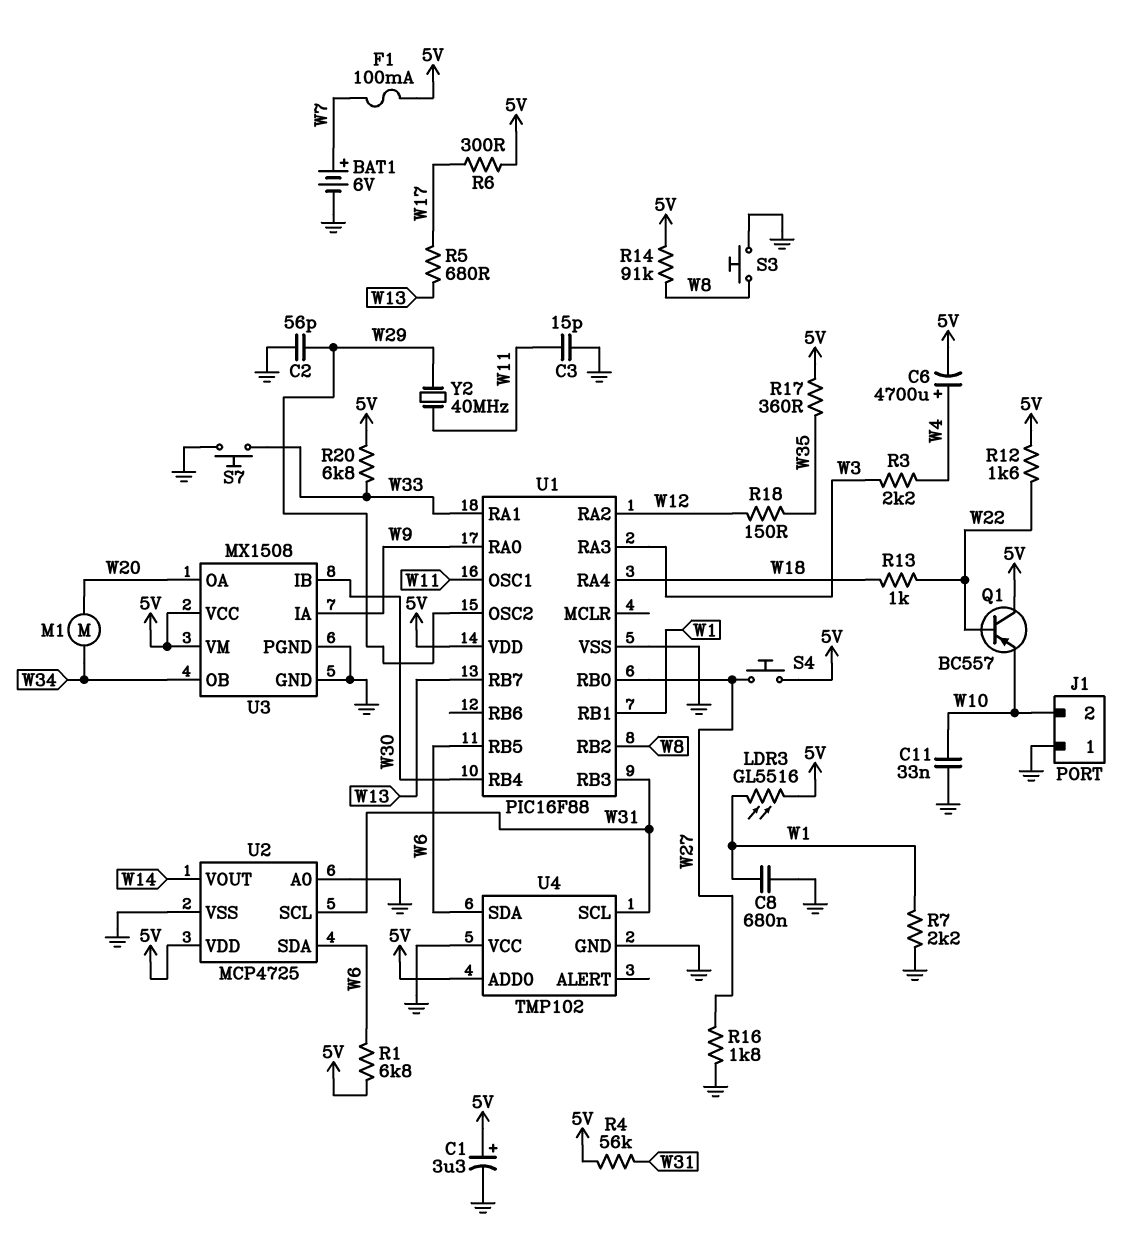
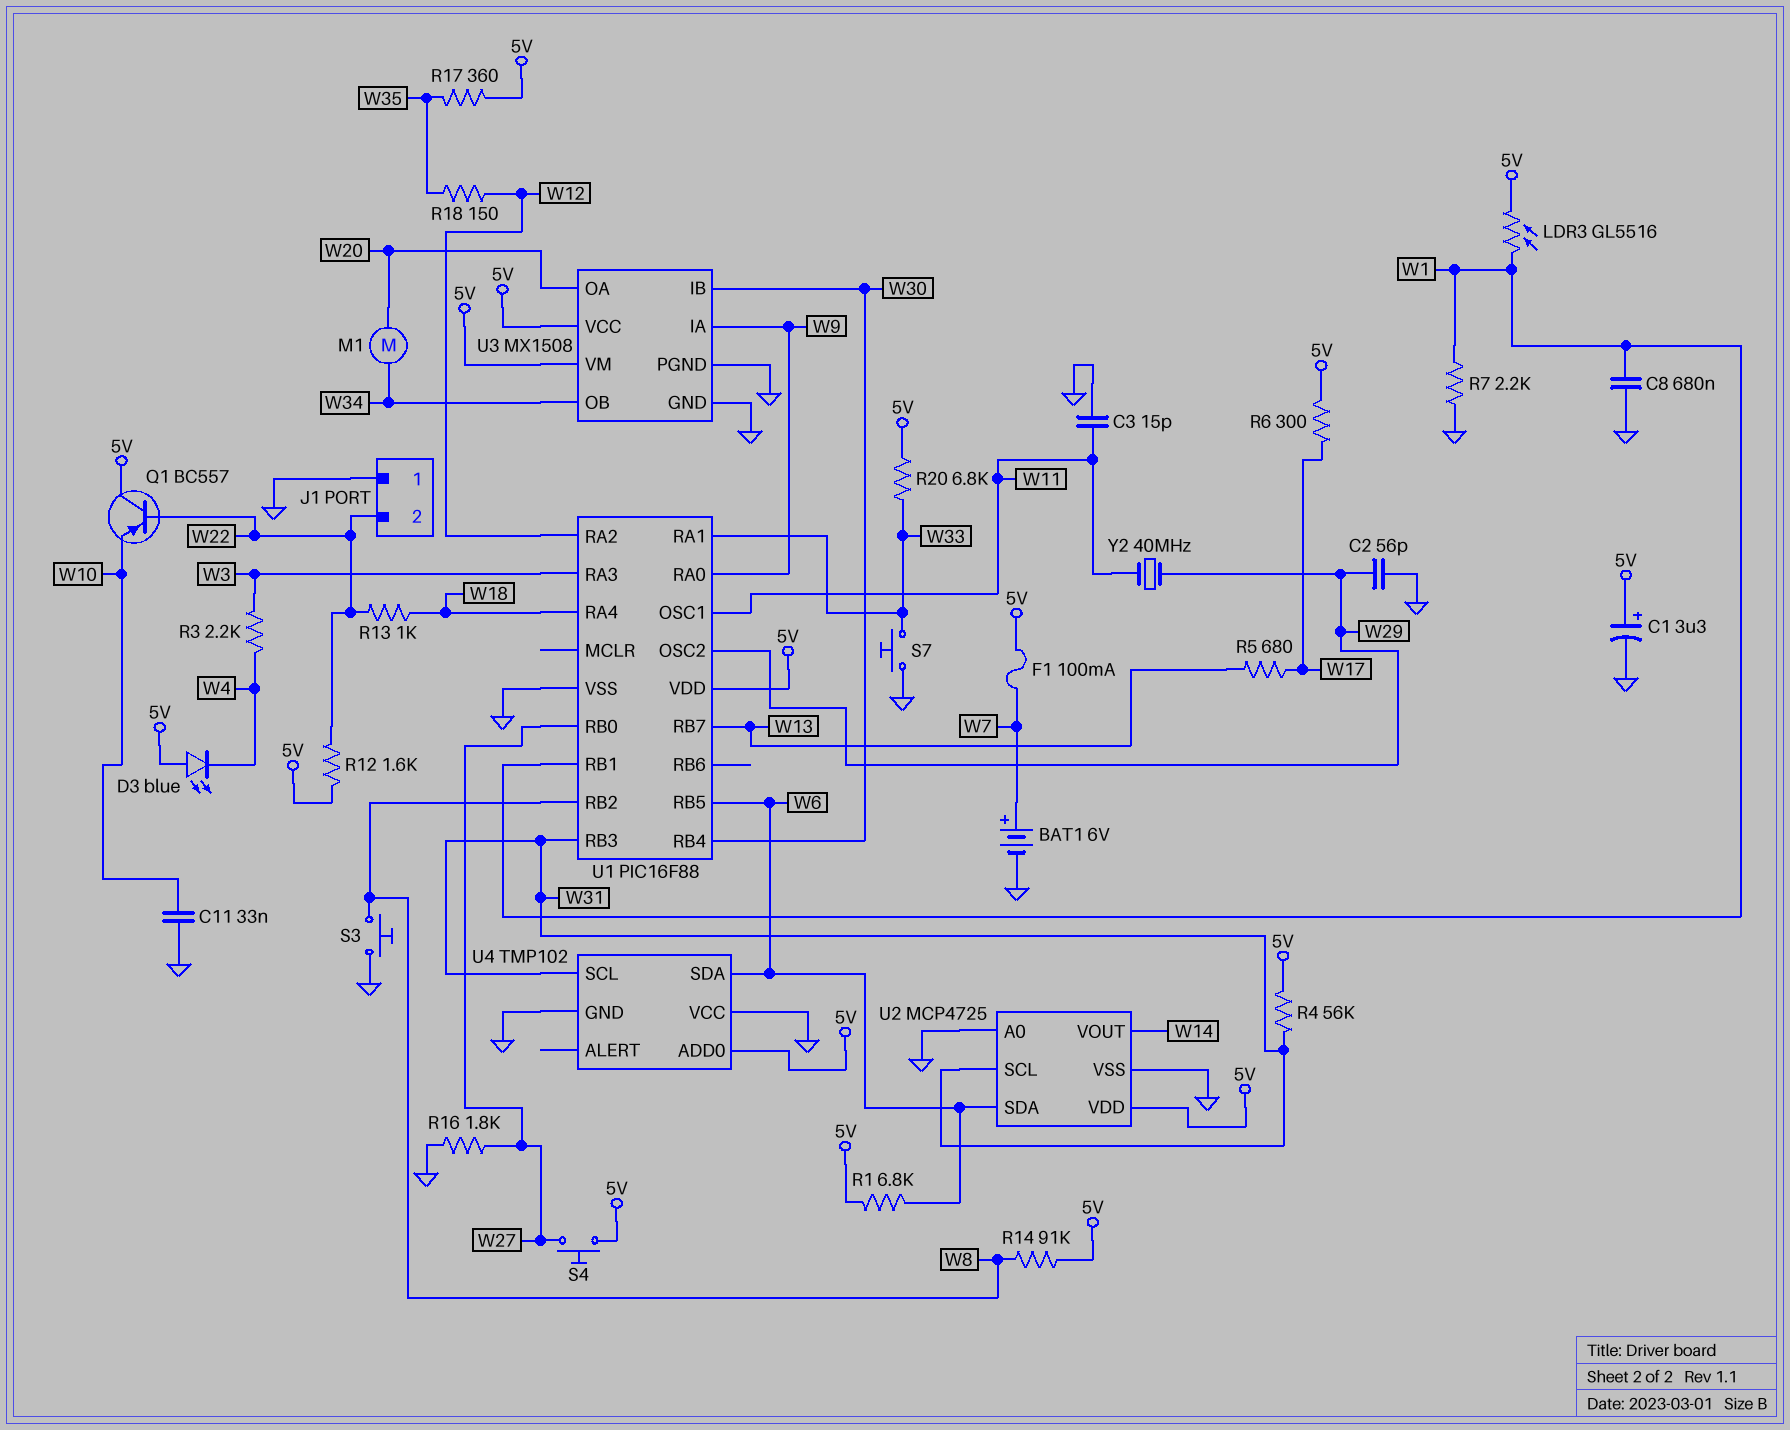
C6: 4700uF (plus W4, minus 5V) -> none
D3: none -> LED blue (A 5V, K W4)
J1 pin 2: W10 -> W22

